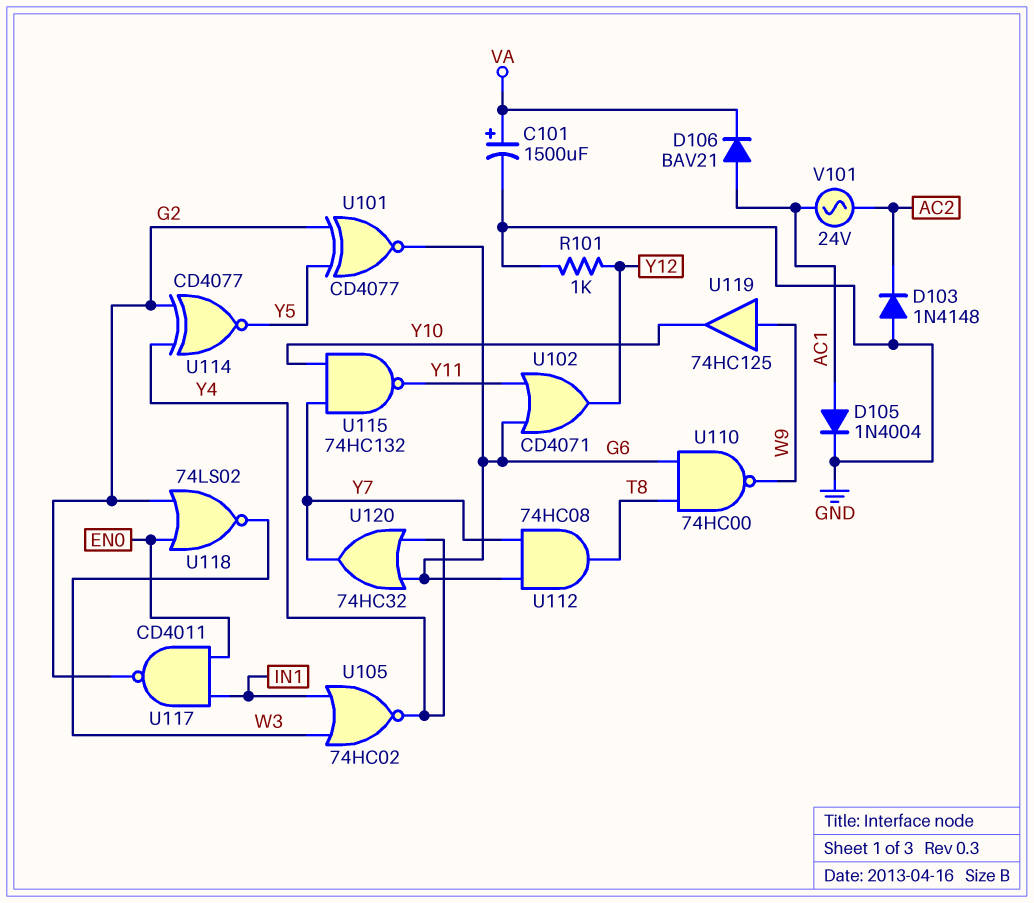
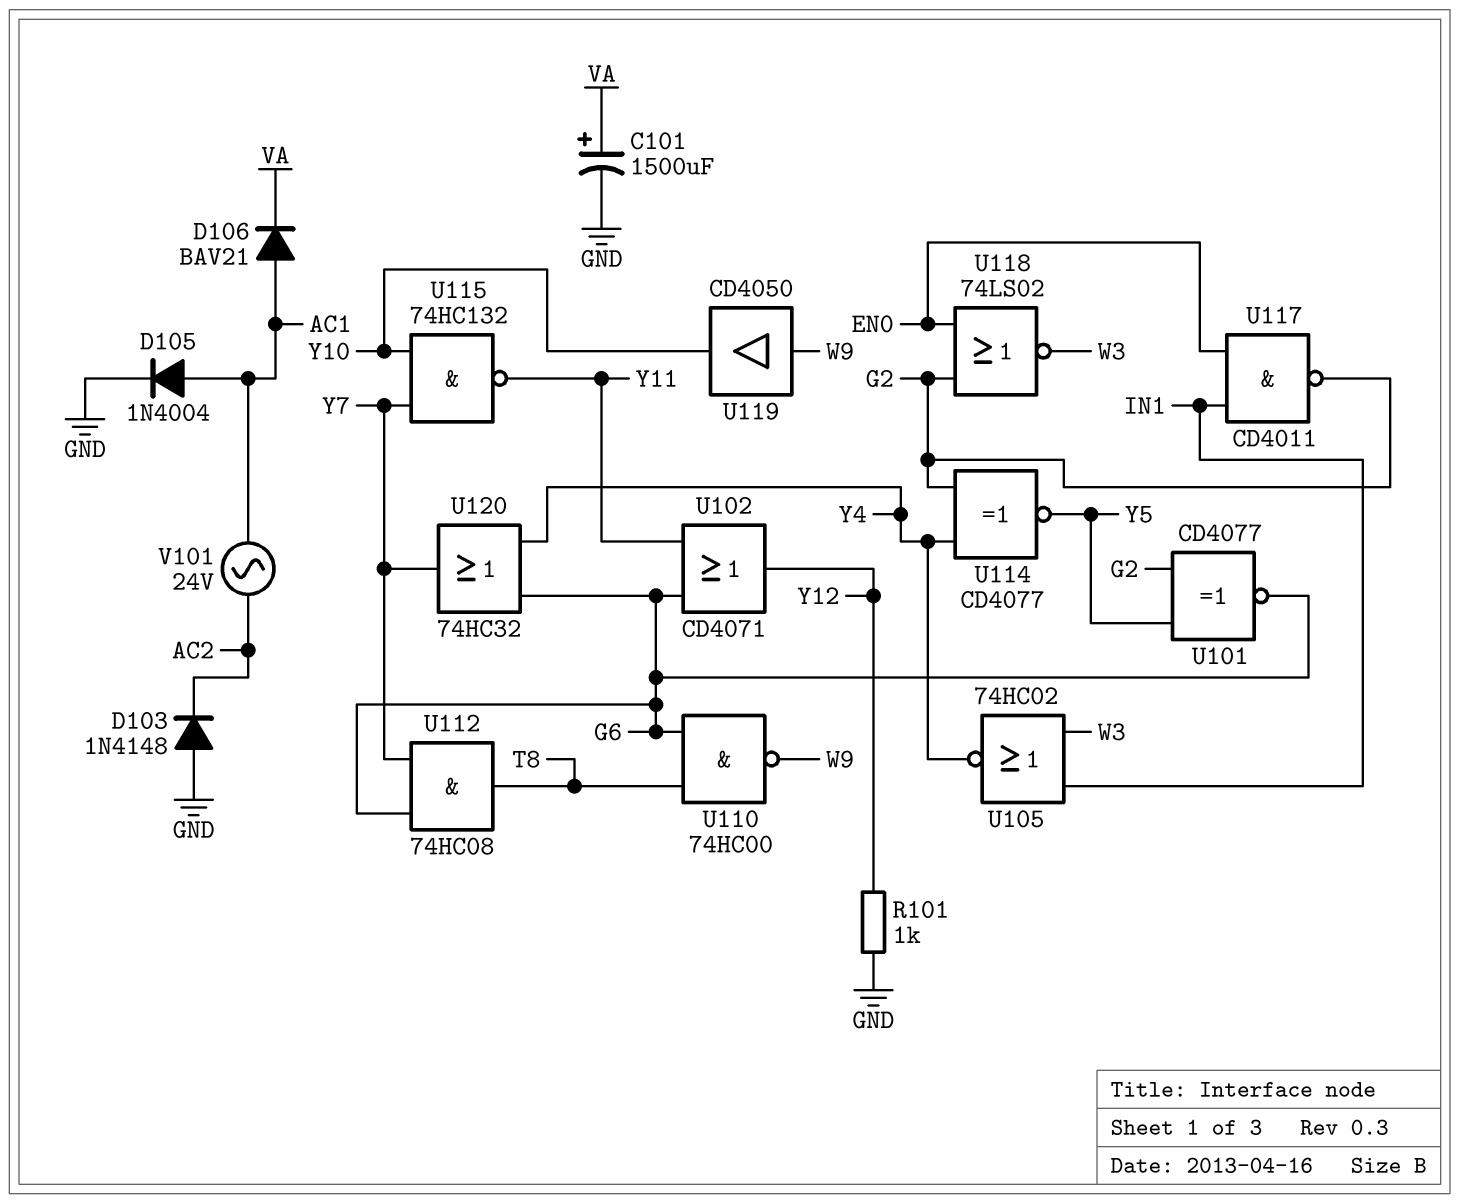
U119: buffer 74HC125 (in W9, out Y10) -> buffer CD4050 (in W9, out Y10)

